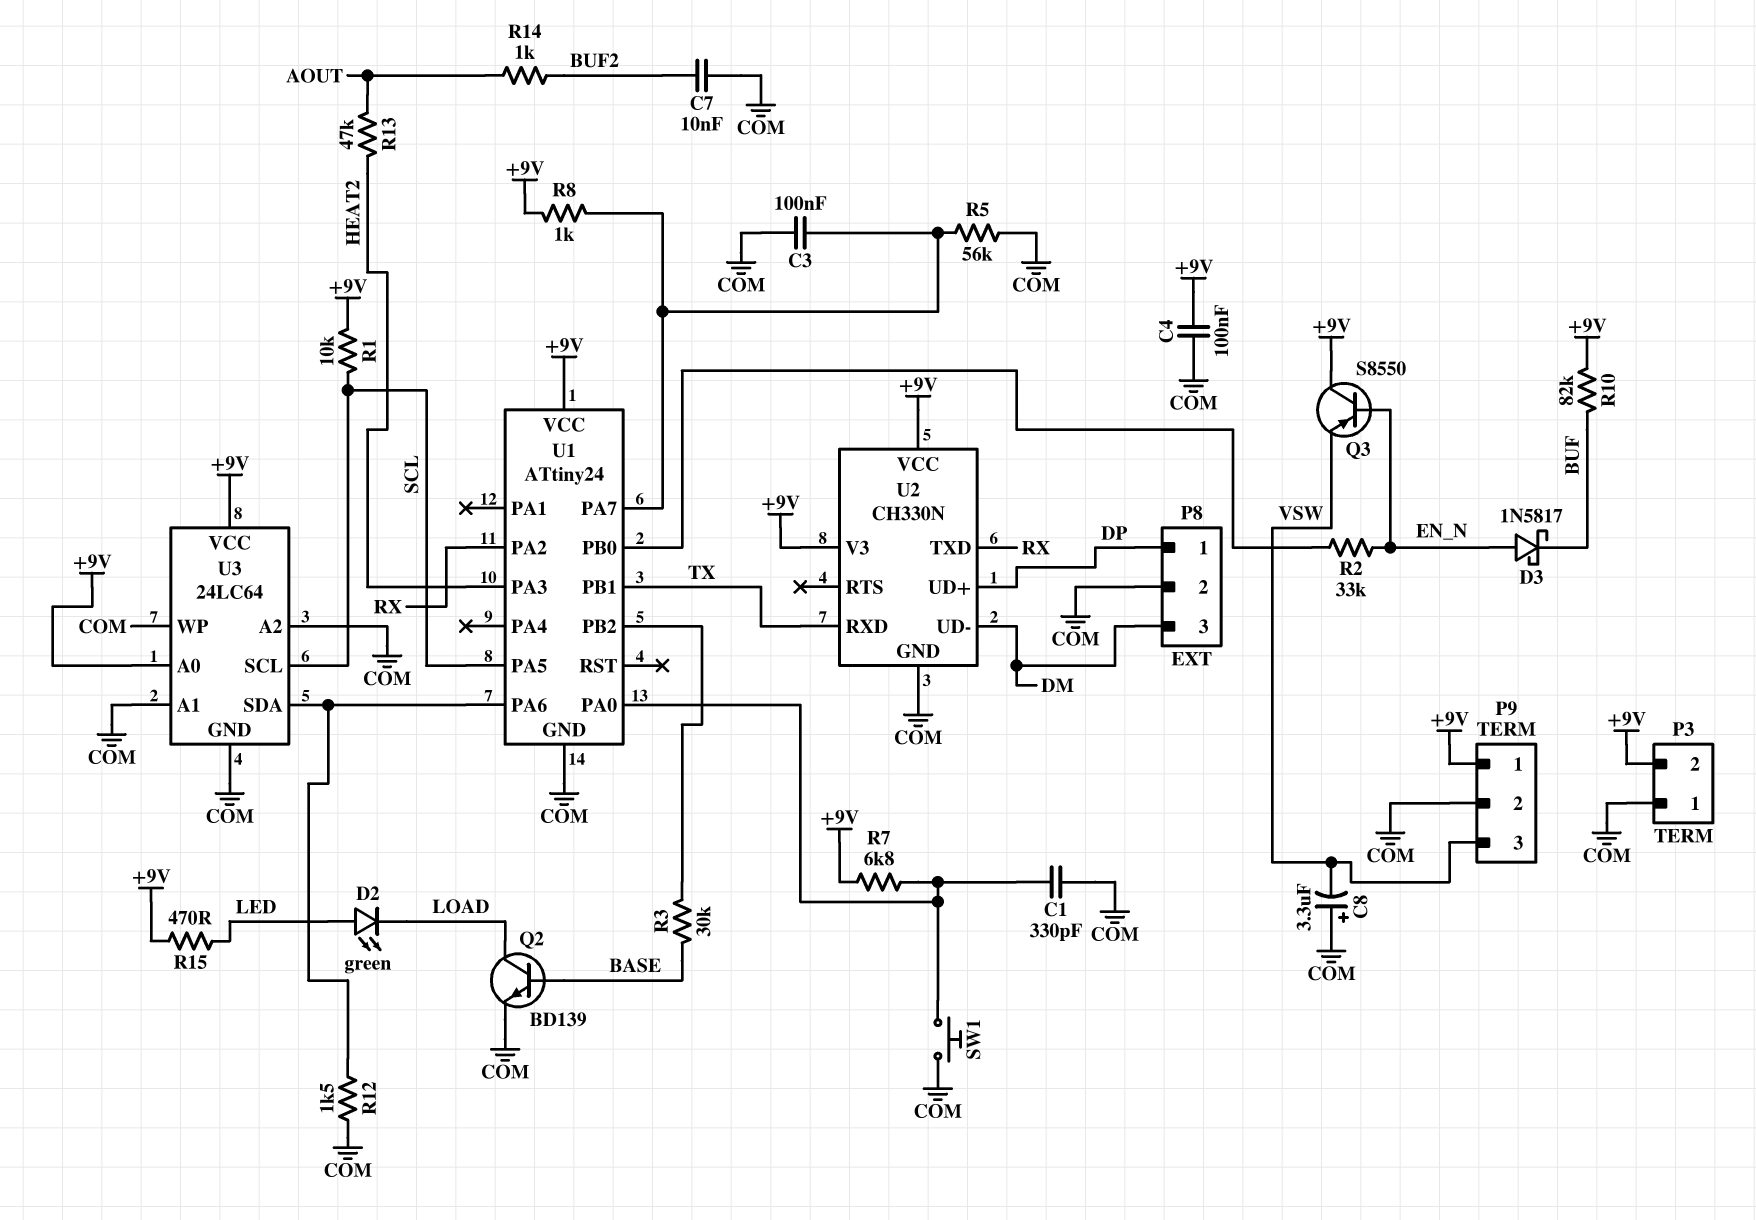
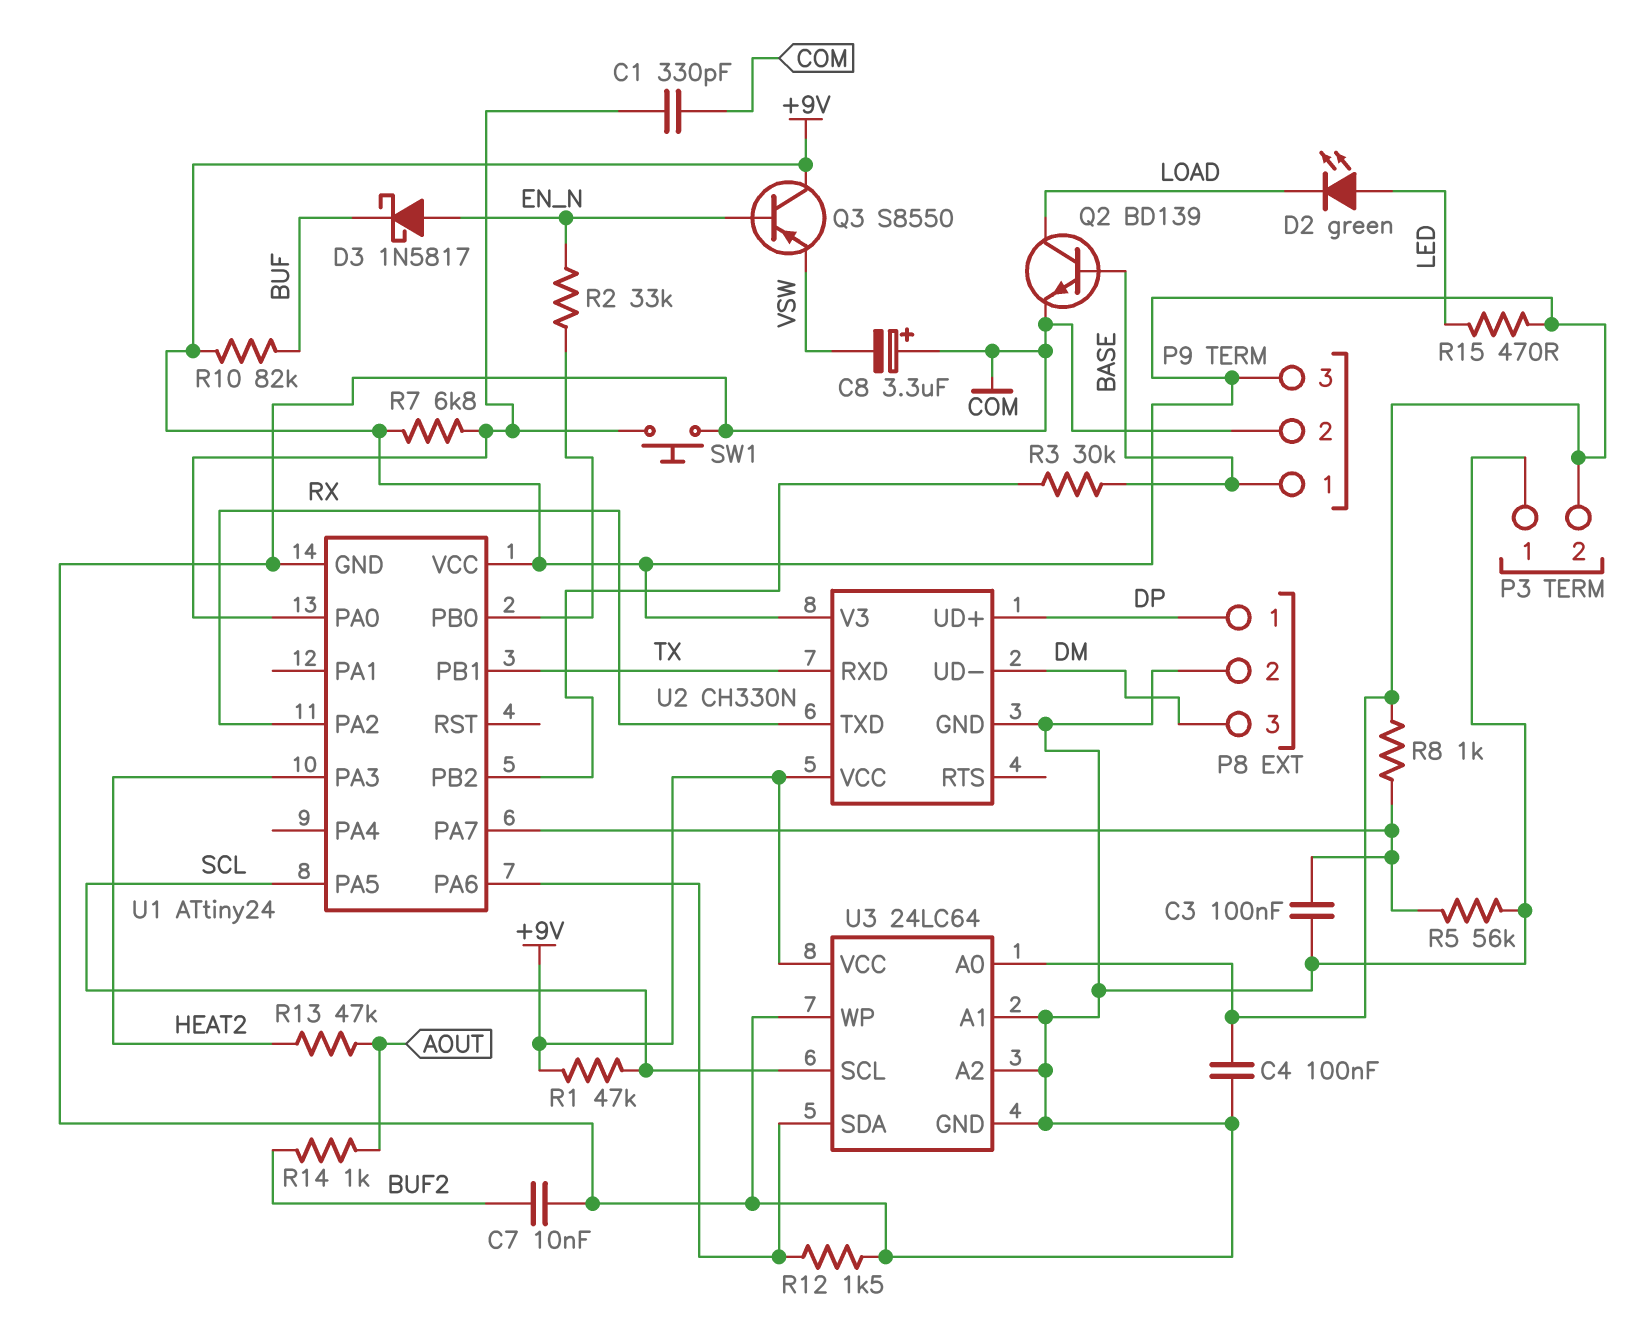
P9 pin 1: +9V -> BASE
P9 pin 3: VSW -> +9V
R1: 10k (+9V, SCL) -> 47k (+9V, SCL)

